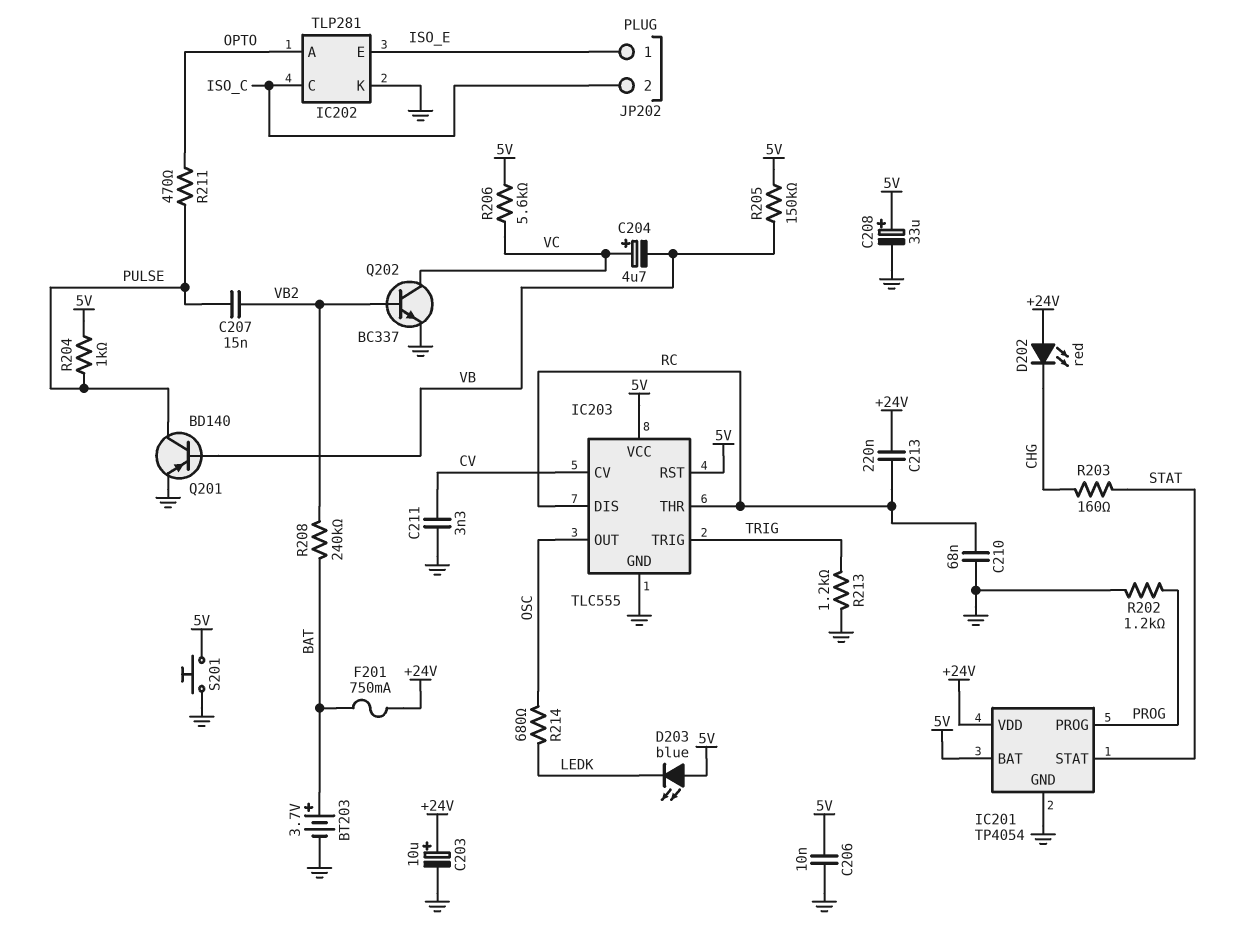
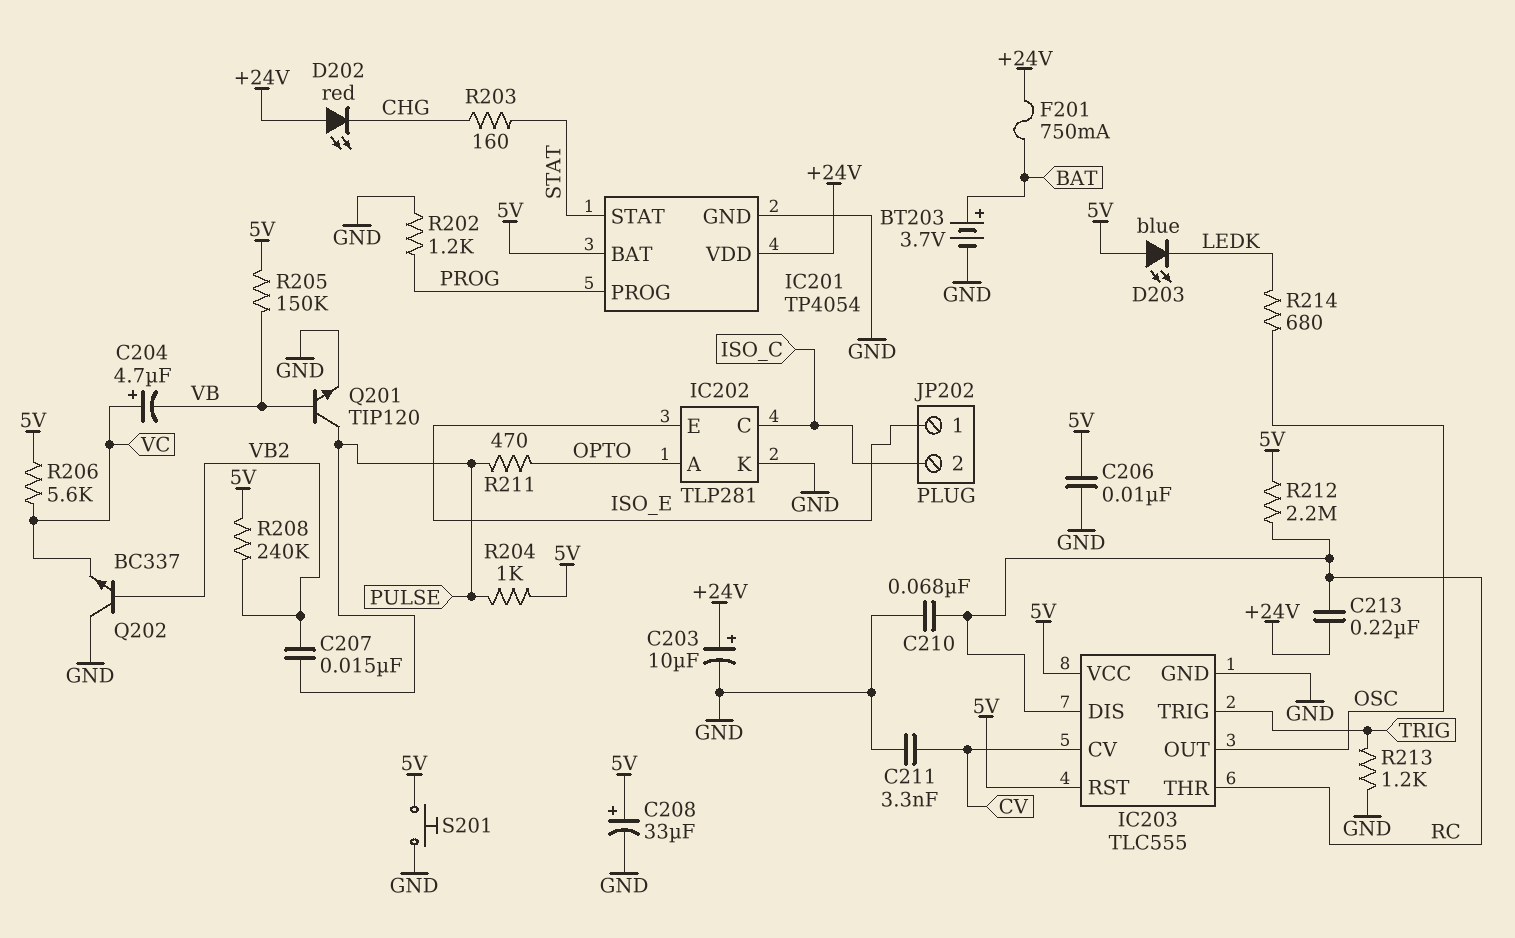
Q201: PNP BD140 (B VB, C PULSE, E GND) -> NPN TIP120 (B VB, C PULSE, E GND)
Q202: NPN BC337 (B VB2, C VC, E GND) -> NPN BC337 (B VB2, C GND, E VC)
R208: 240k (BAT, VB2) -> 240k (5V, VB2)
R212: none -> 2.2M (5V, RC)

